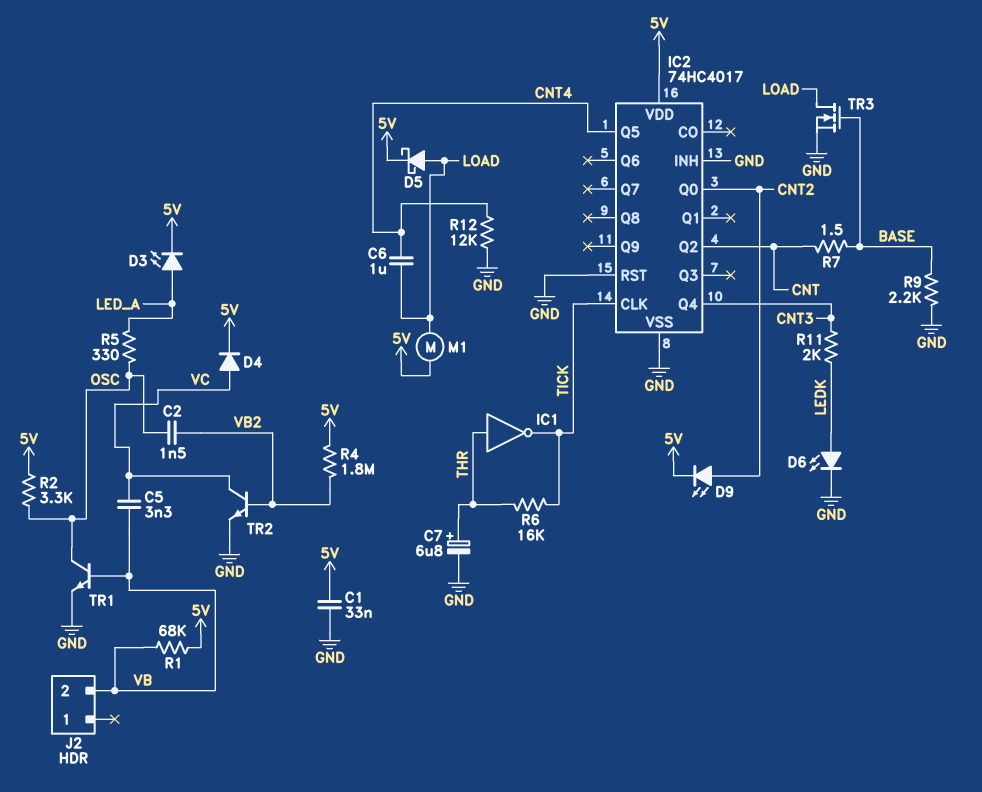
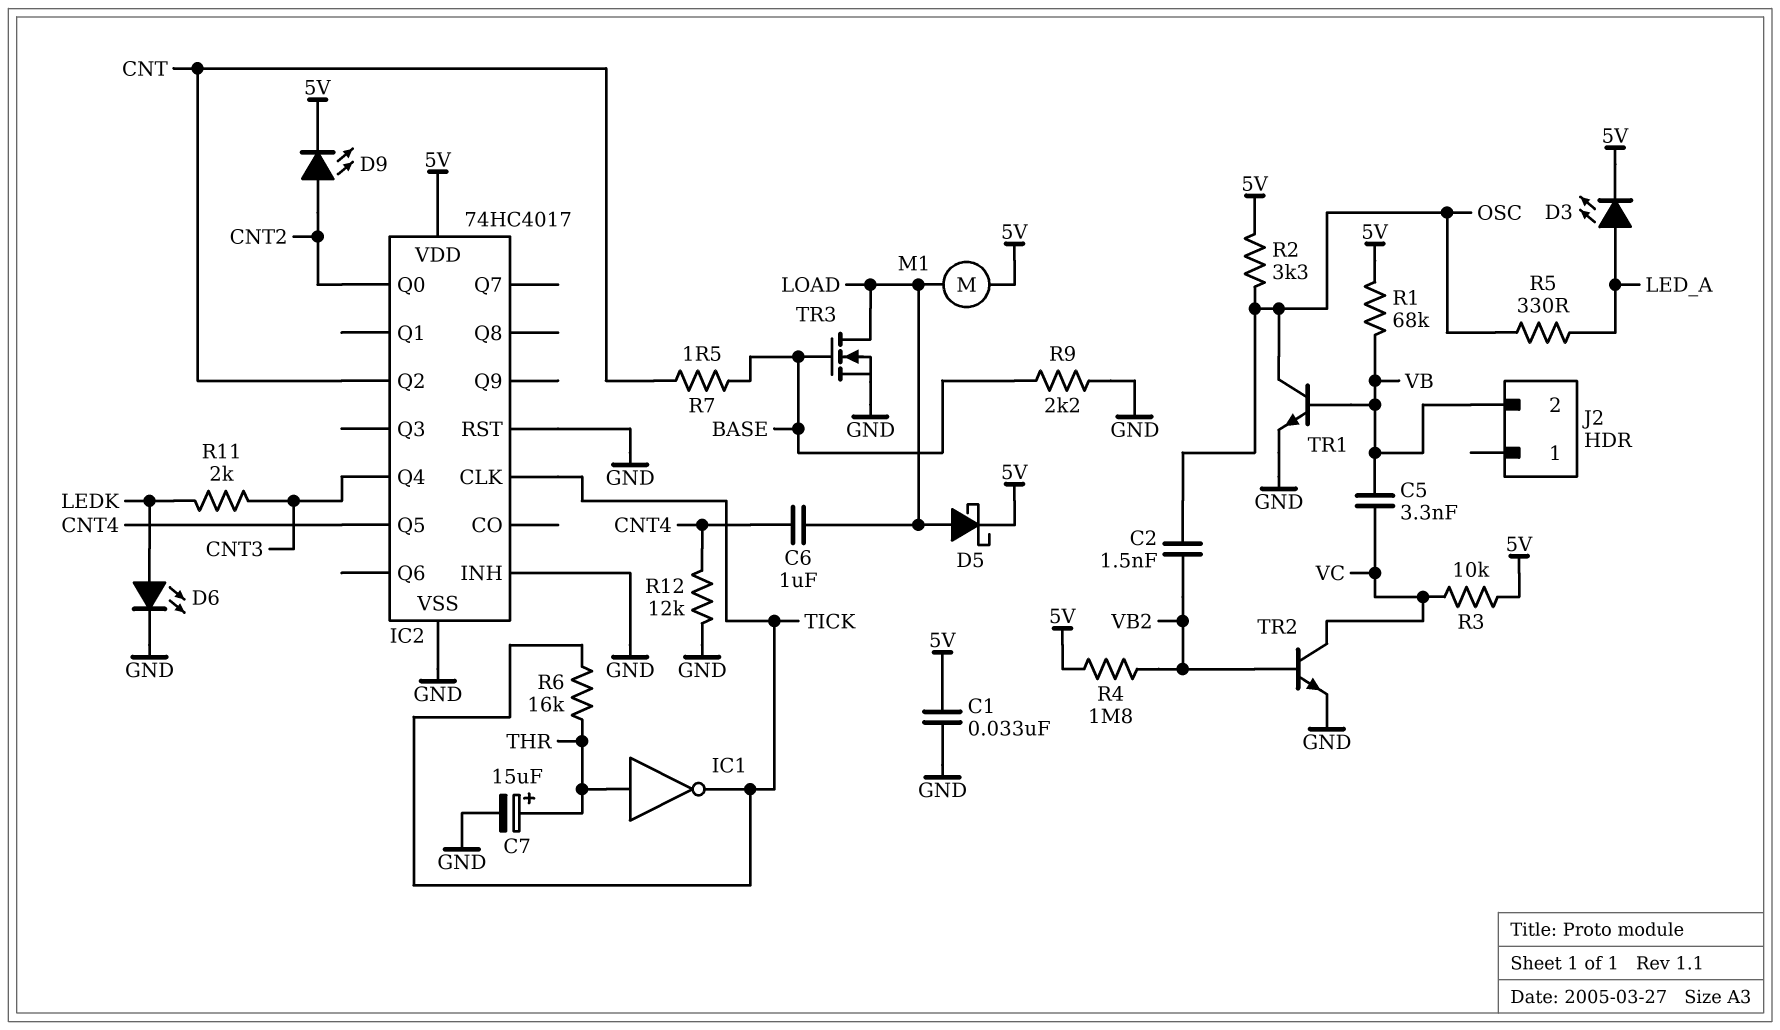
C7: 6.8uF (plus THR, minus GND) -> 15uF (plus THR, minus GND)
D4: diode (A VC, K 5V) -> none
R3: none -> 10k (5V, VC)

